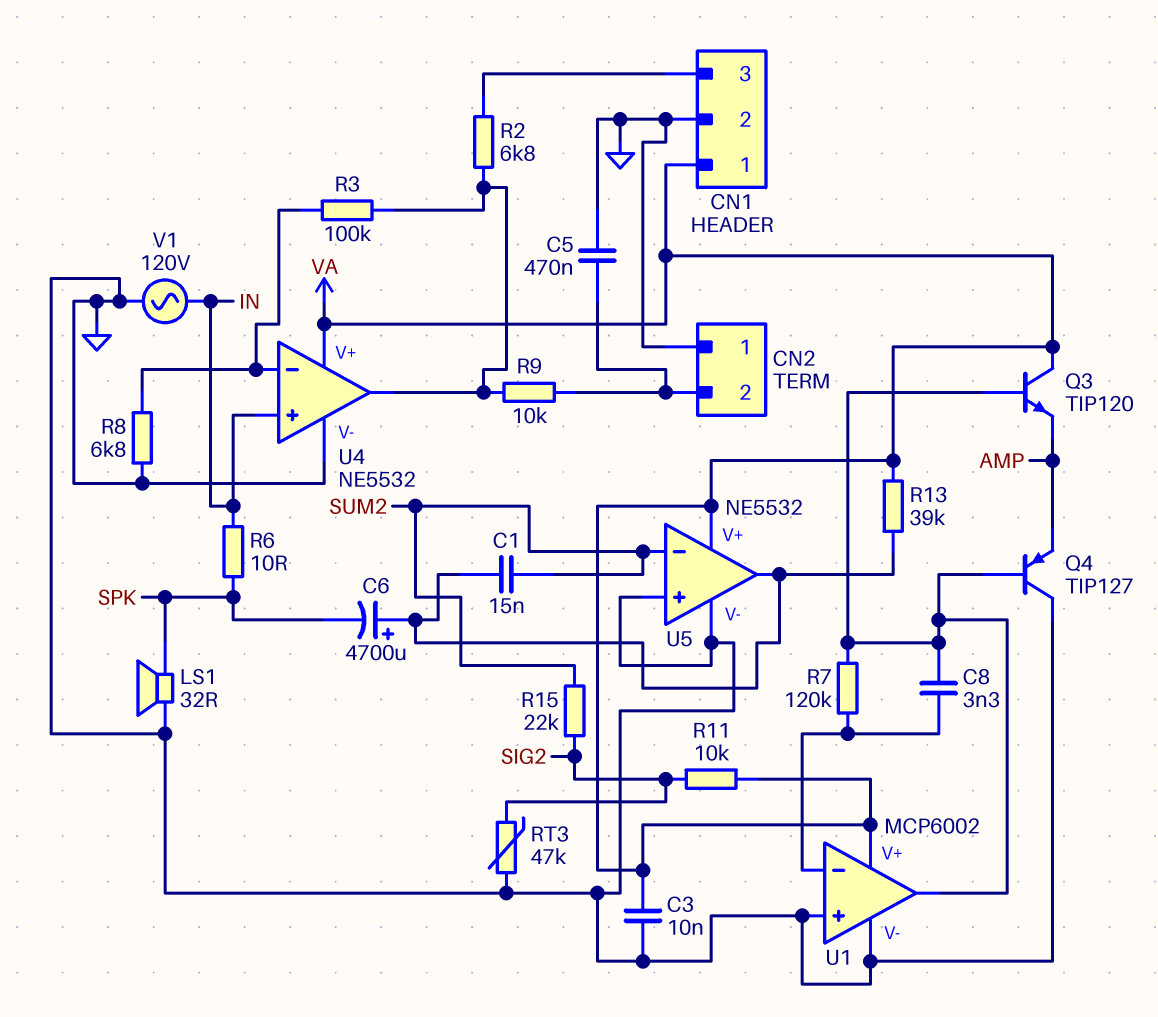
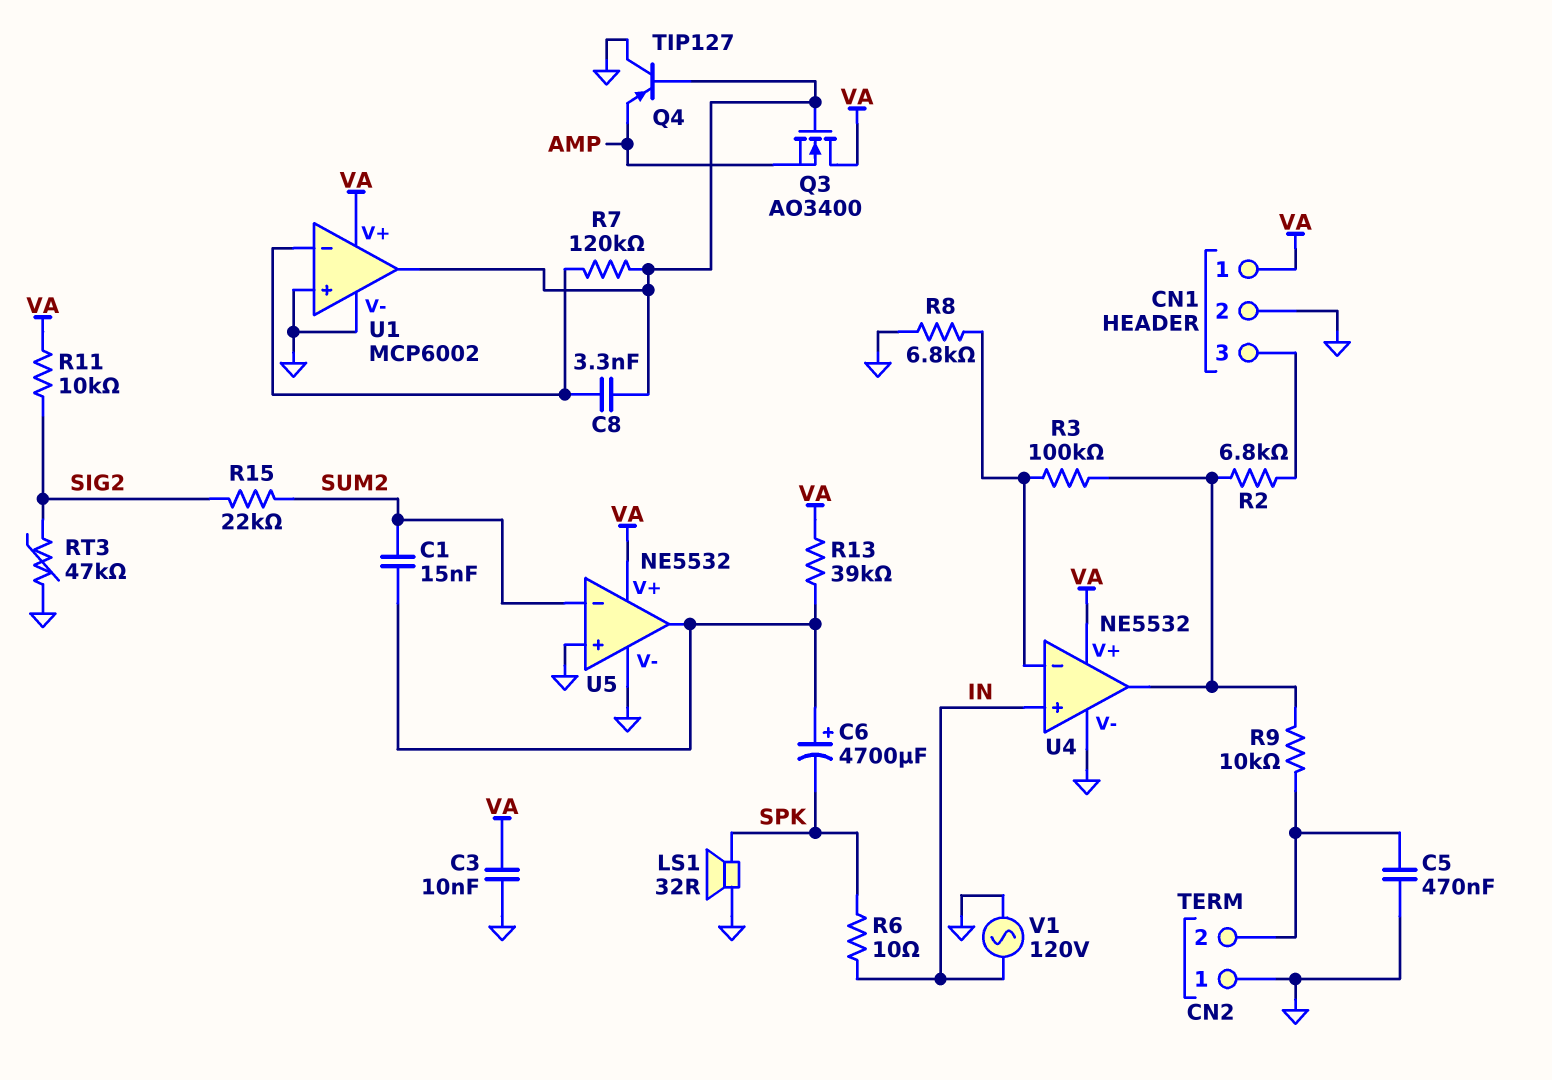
Q3: NPN TIP120 (B U1/out, C VA, E AMP) -> NMOS AO3400 (G U1/out, D VA, S AMP)

